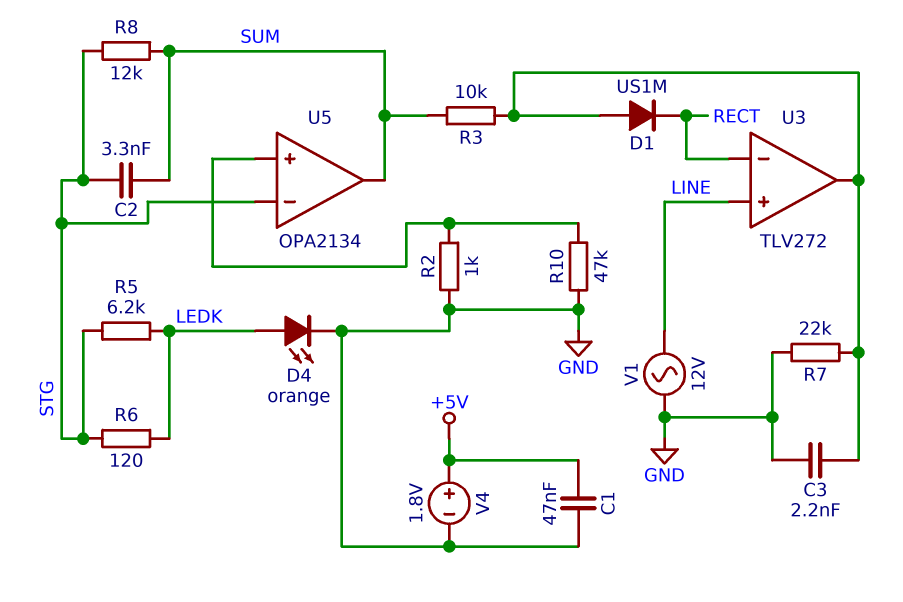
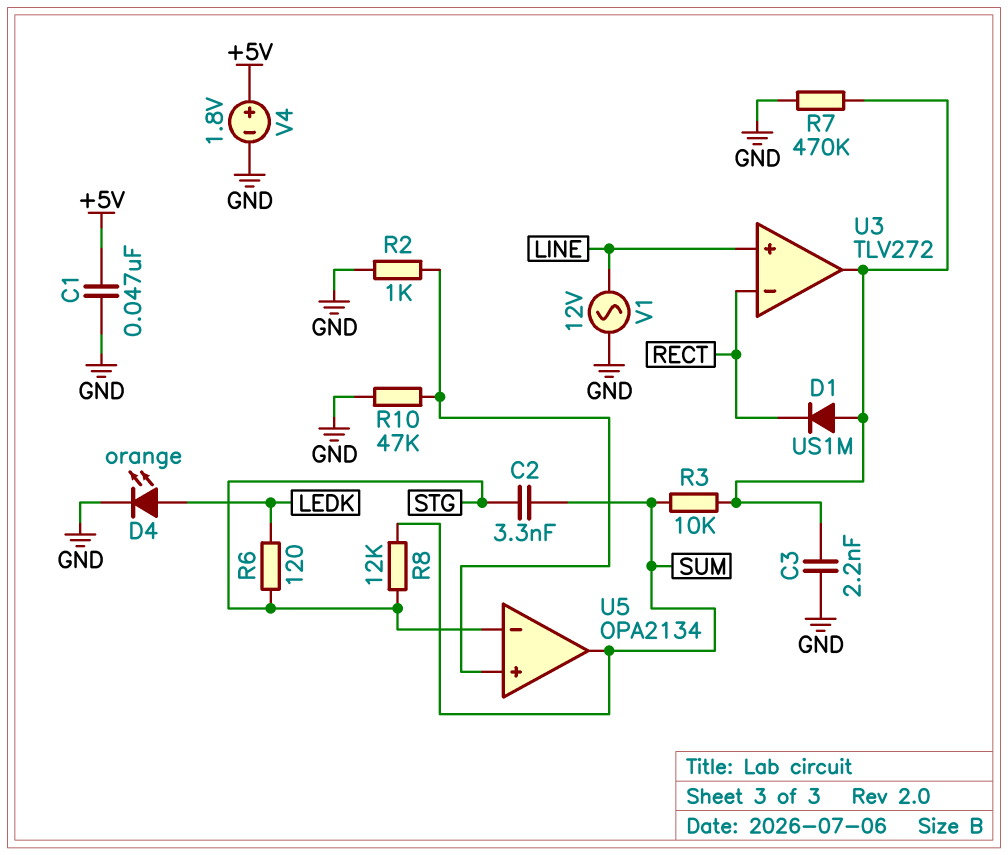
R5: 6.2k (LEDK, STG) -> none
R7: 22k (GND, U3/out) -> 470k (GND, U3/out)

